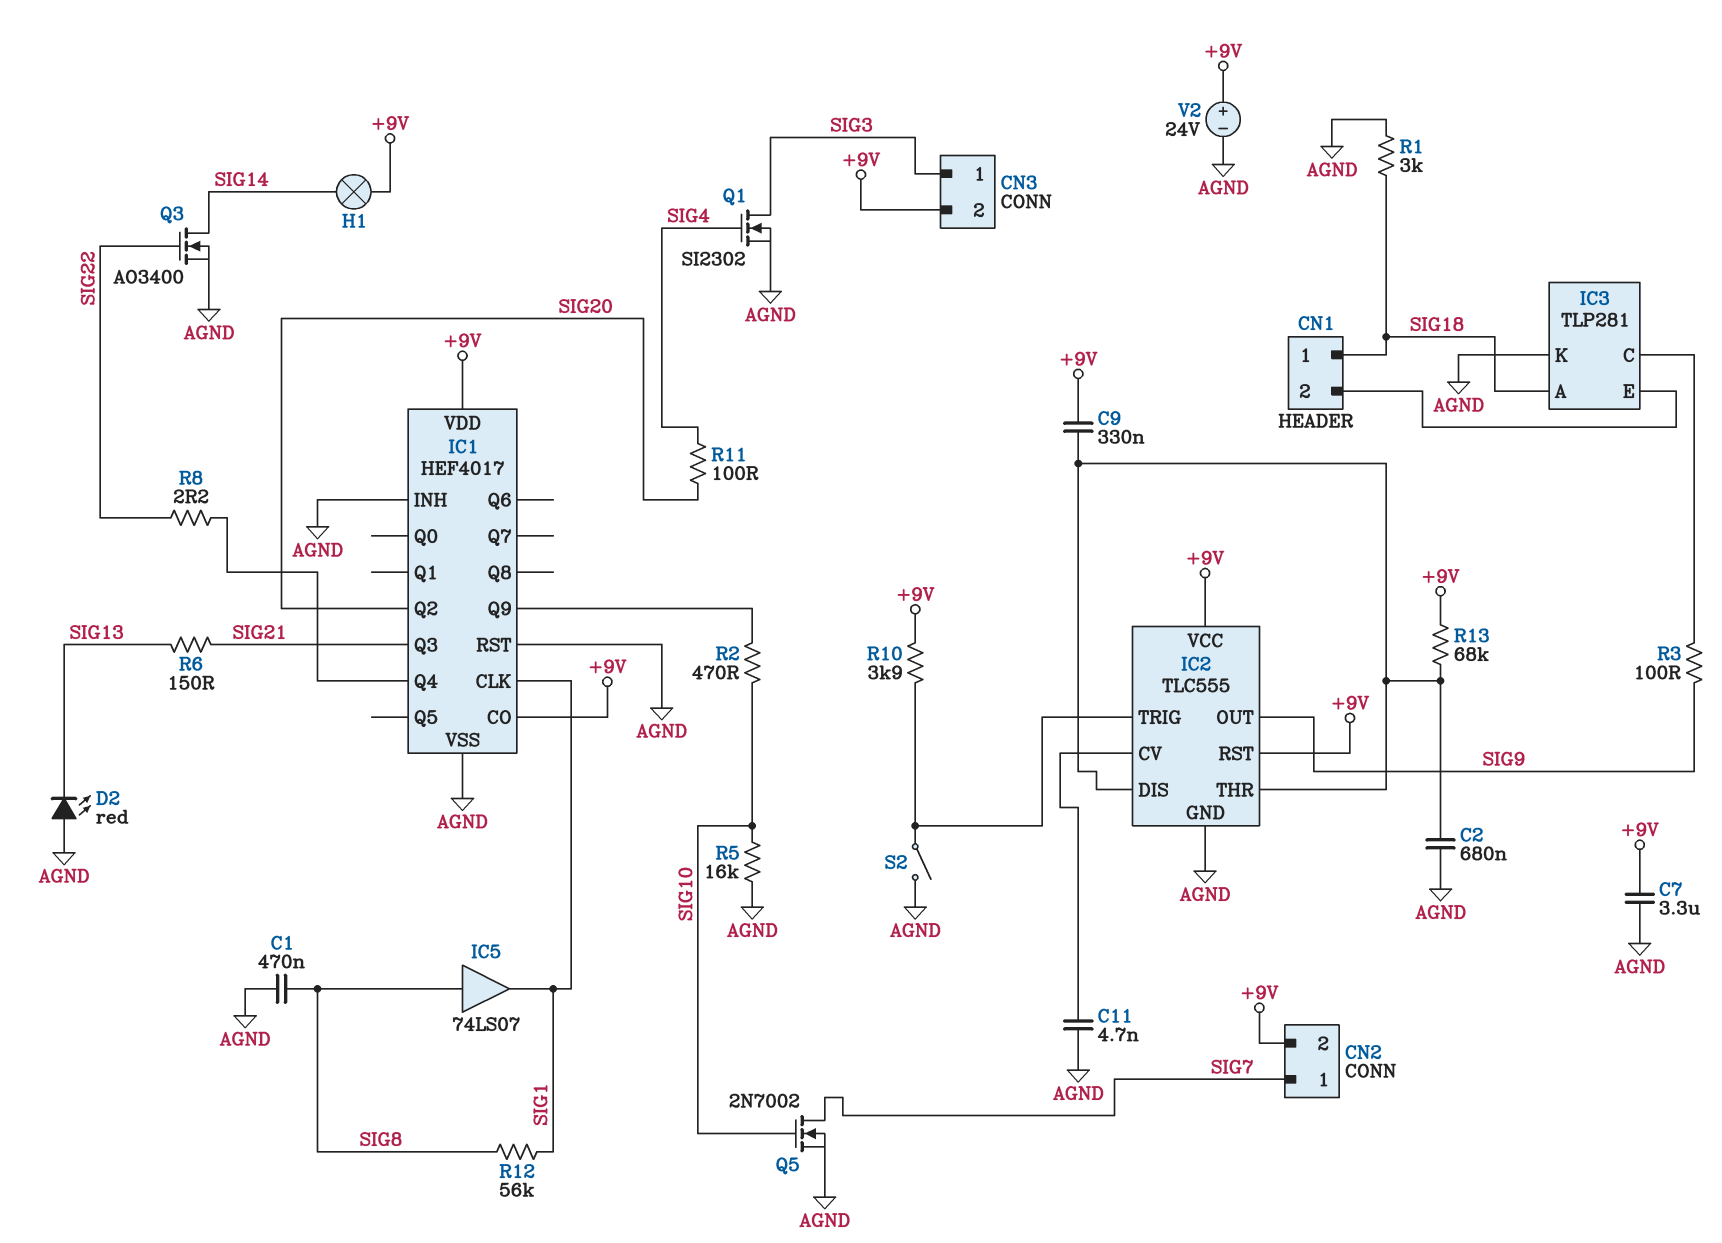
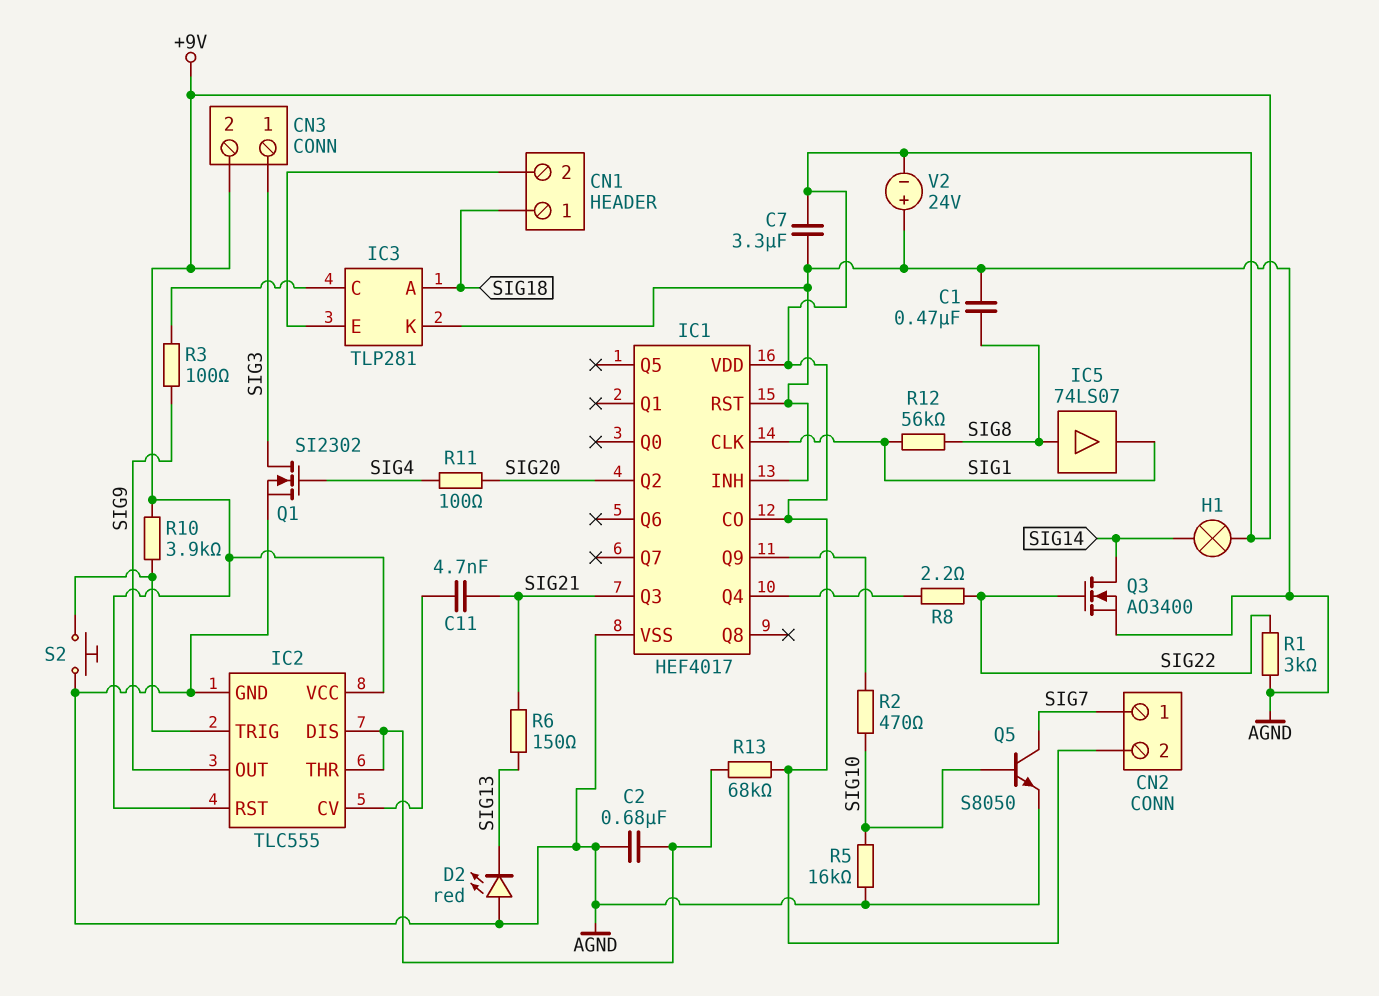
C9: 330nF (+9V, IC2/DIS) -> none
C11: 4.7nF (AGND, IC2/CV) -> 4.7nF (IC2/CV, SIG21)
Q5: NMOS 2N7002 (G SIG10, D SIG7, S AGND) -> NPN S8050 (B SIG10, C SIG7, E AGND)
R1: 3k (AGND, SIG18) -> 3k (AGND, SIG22)
S2: switch (AGND, IC2/TRIG) -> button (AGND, IC2/TRIG)
V2: 24V (plus +9V, minus AGND) -> 24V (plus AGND, minus +9V)

